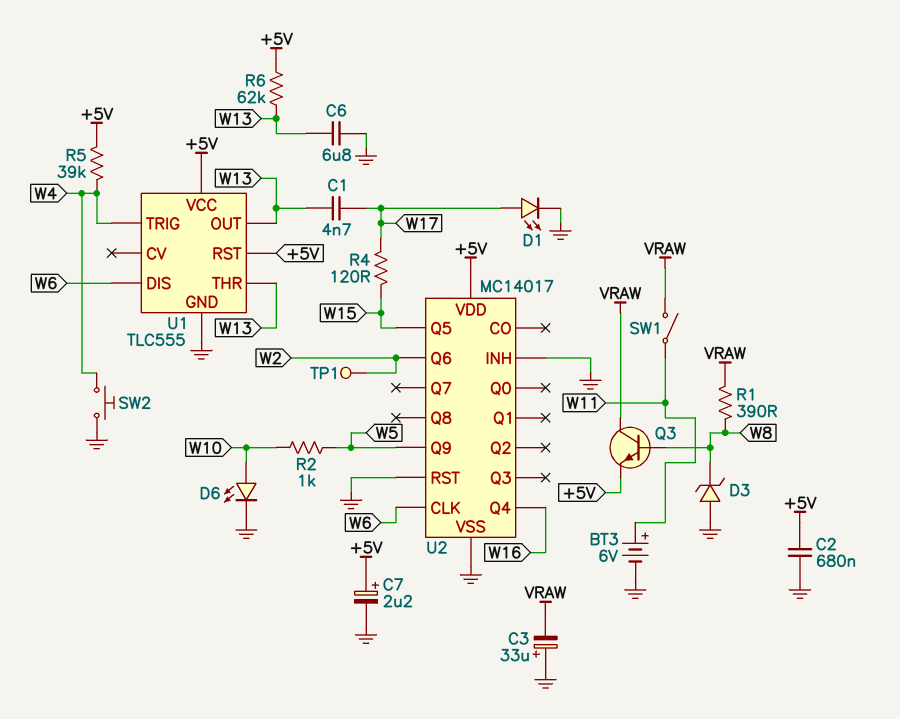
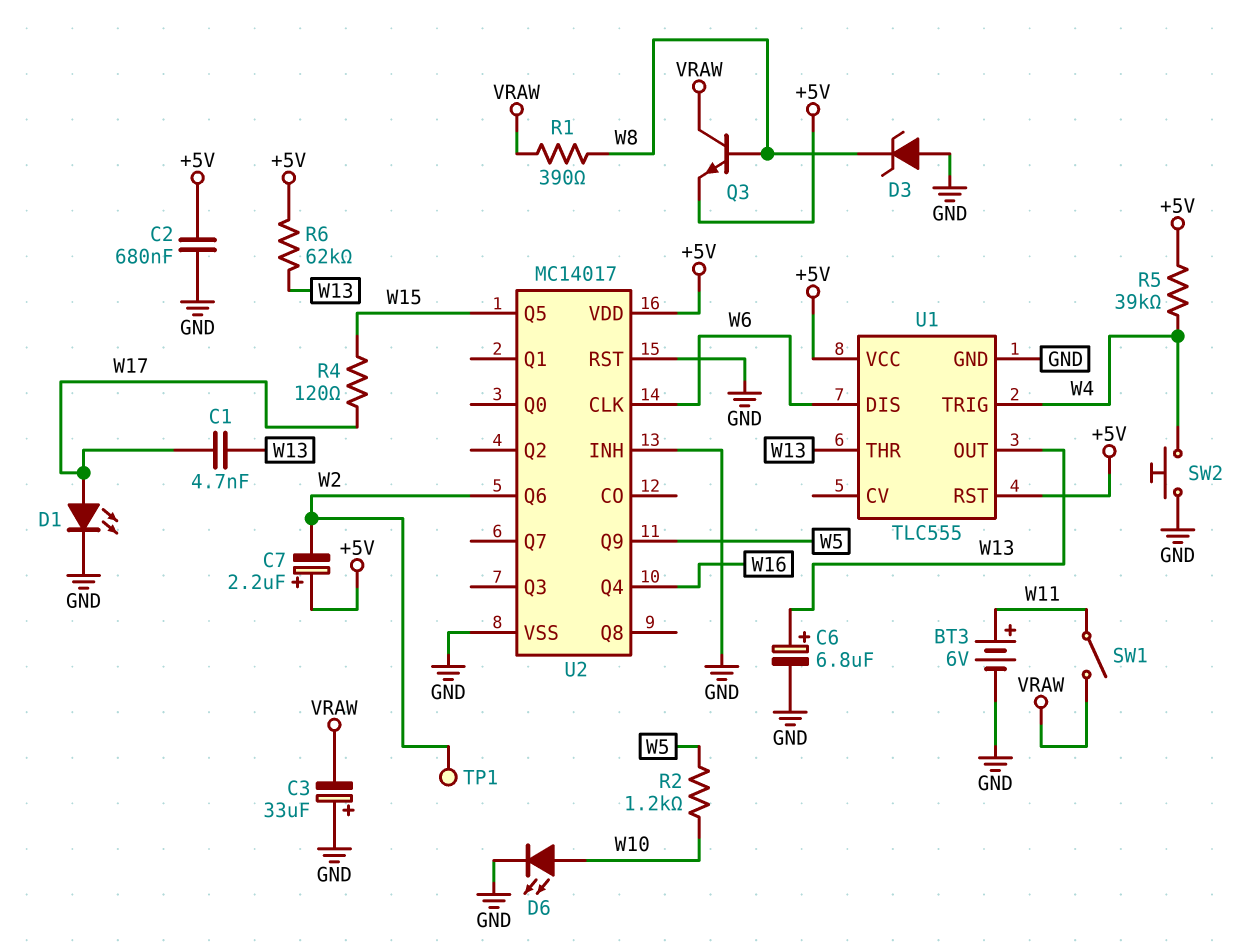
C6: 6.8uF (GND, W13) -> 6.8uF (plus W13, minus GND)
C7: 2.2uF (plus +5V, minus GND) -> 2.2uF (plus +5V, minus W2)
R2: 1k (W5, W10) -> 1.2k (W5, W10)

